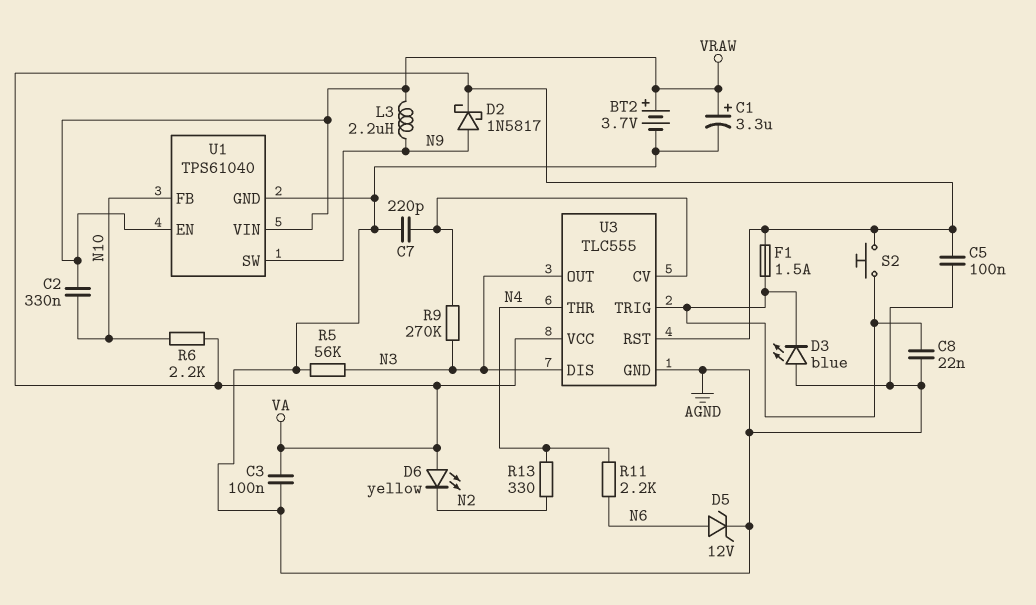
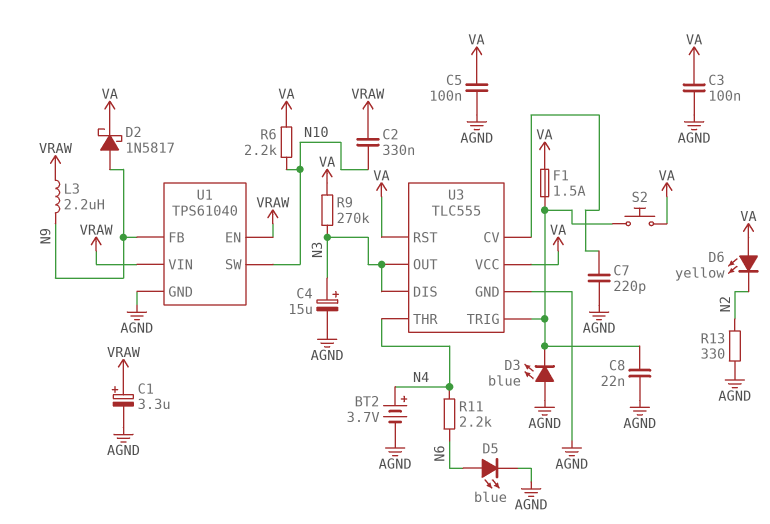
BT2: 3.7V (plus VRAW, minus AGND) -> 3.7V (plus N4, minus AGND)
C4: none -> 15uF (plus N3, minus AGND)
D5: zener 12V (A N6, K AGND) -> LED blue (A N6, K AGND)
R5: 56k (AGND, N3) -> none
R9: 270k (N3, U3/CV) -> 270k (N3, VA)
R13: 330 (N2, N4) -> 330 (AGND, N2)
U1 pin FB: N10 -> N9
U1 pin SW: N9 -> N10

